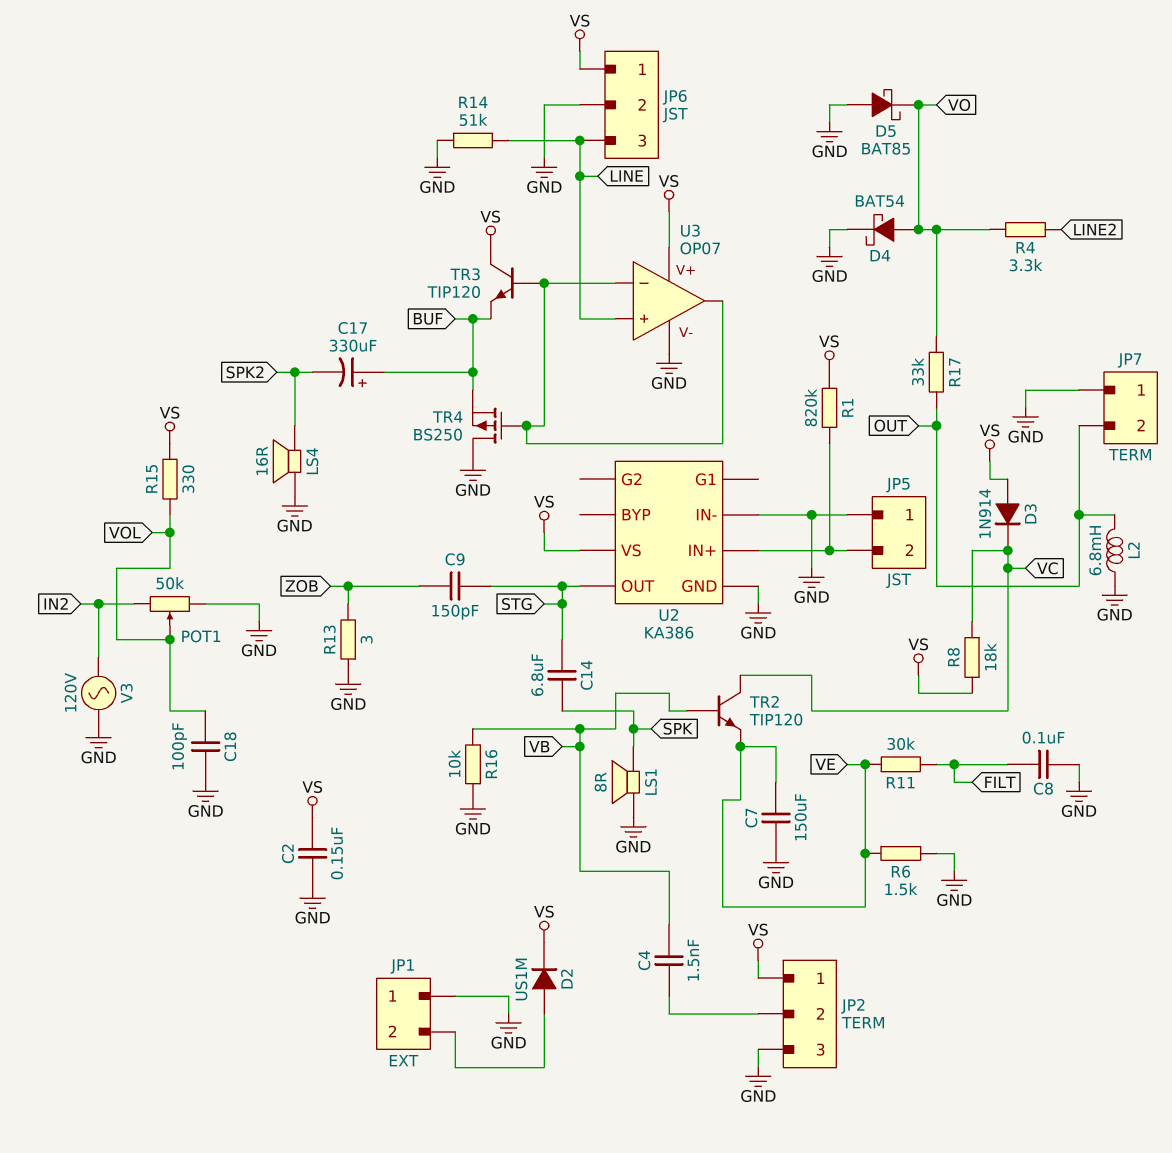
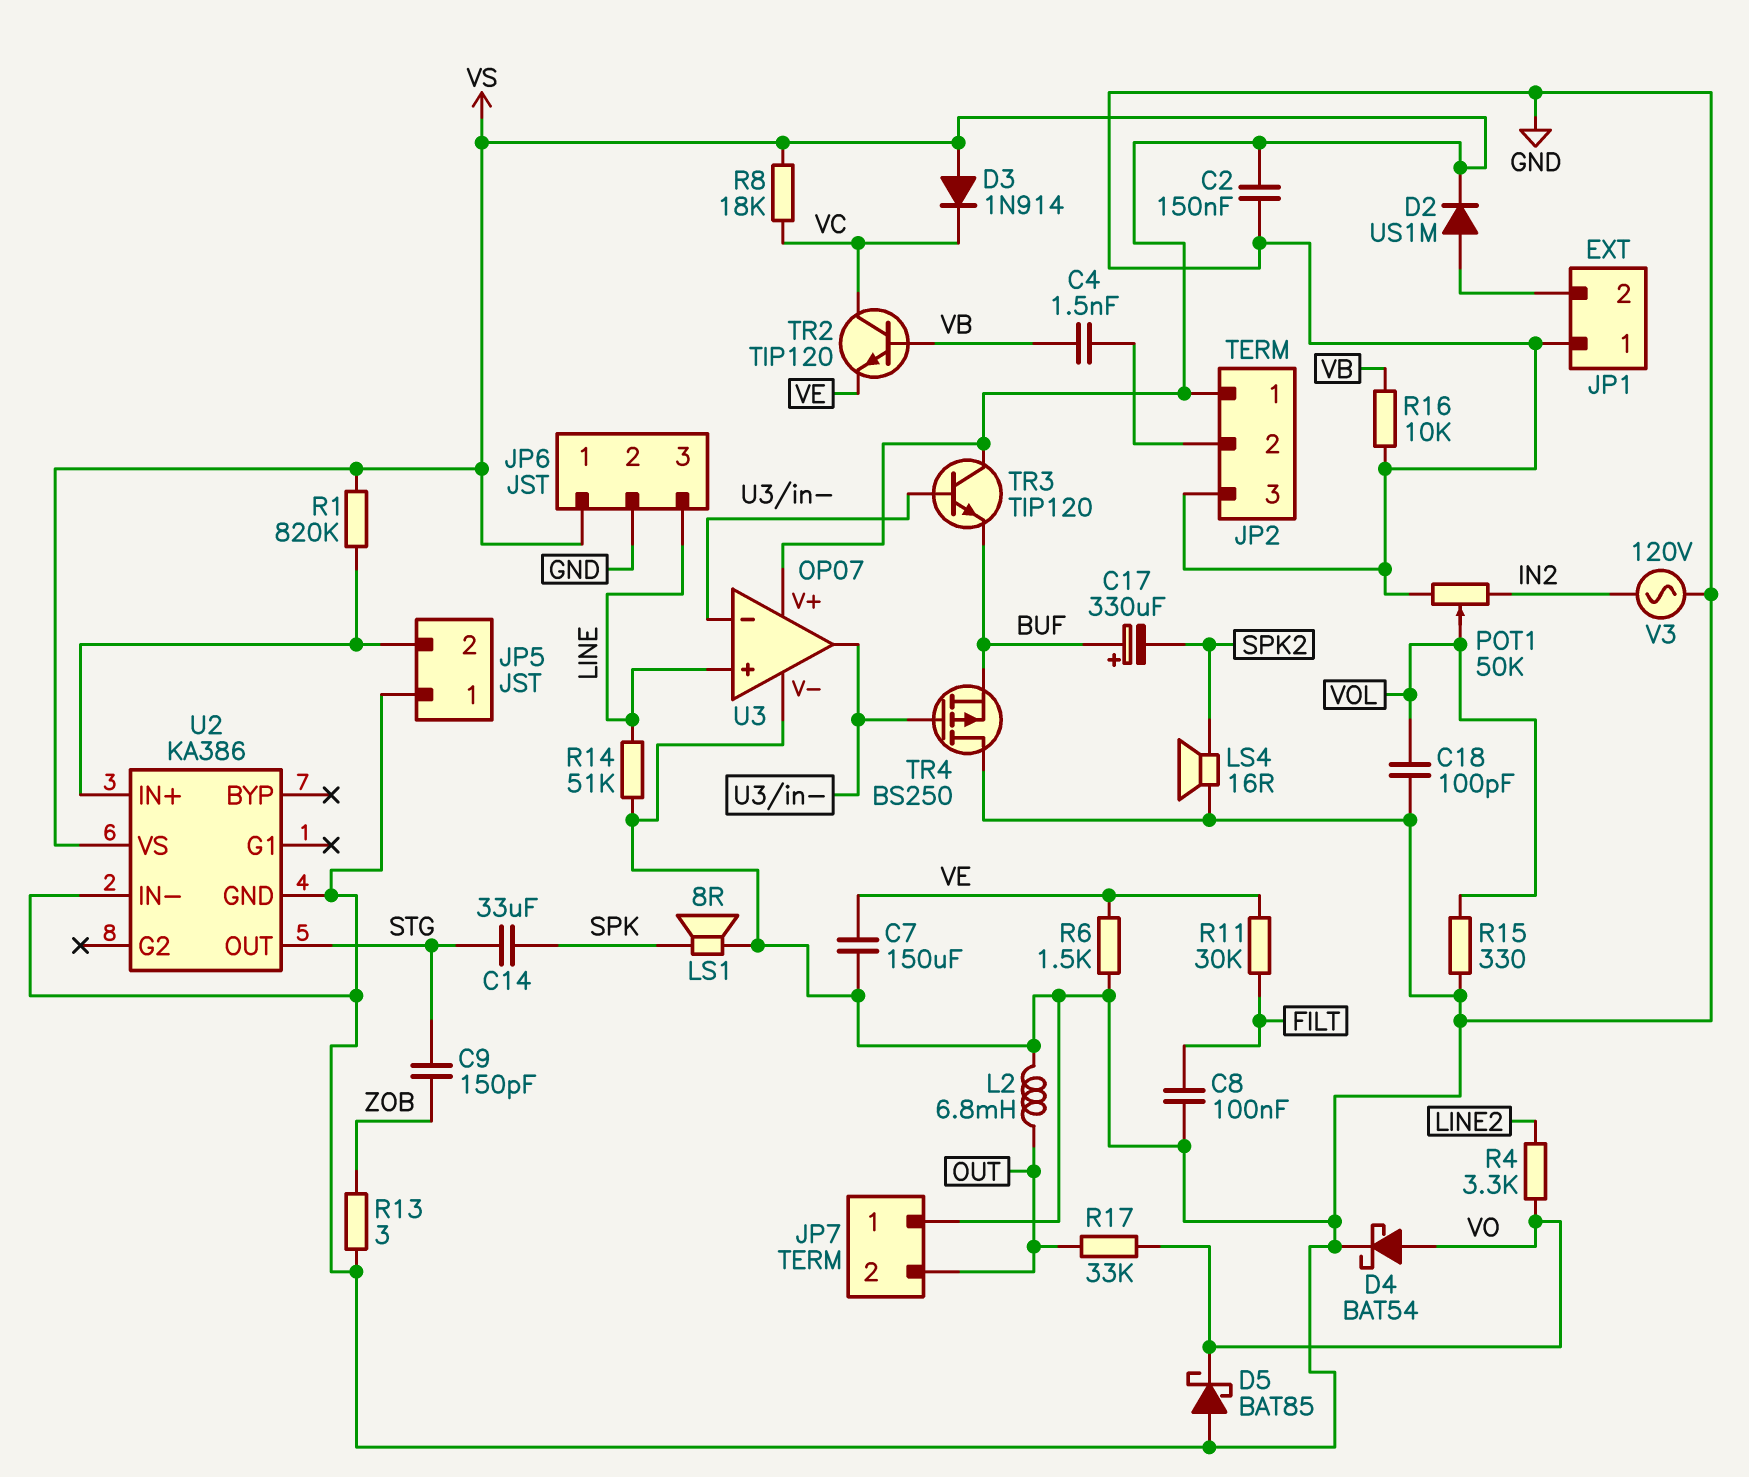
C14: 6.8uF (SPK, STG) -> 33uF (SPK, STG)
R15: 330 (VOL, VS) -> 330 (GND, VOL)

